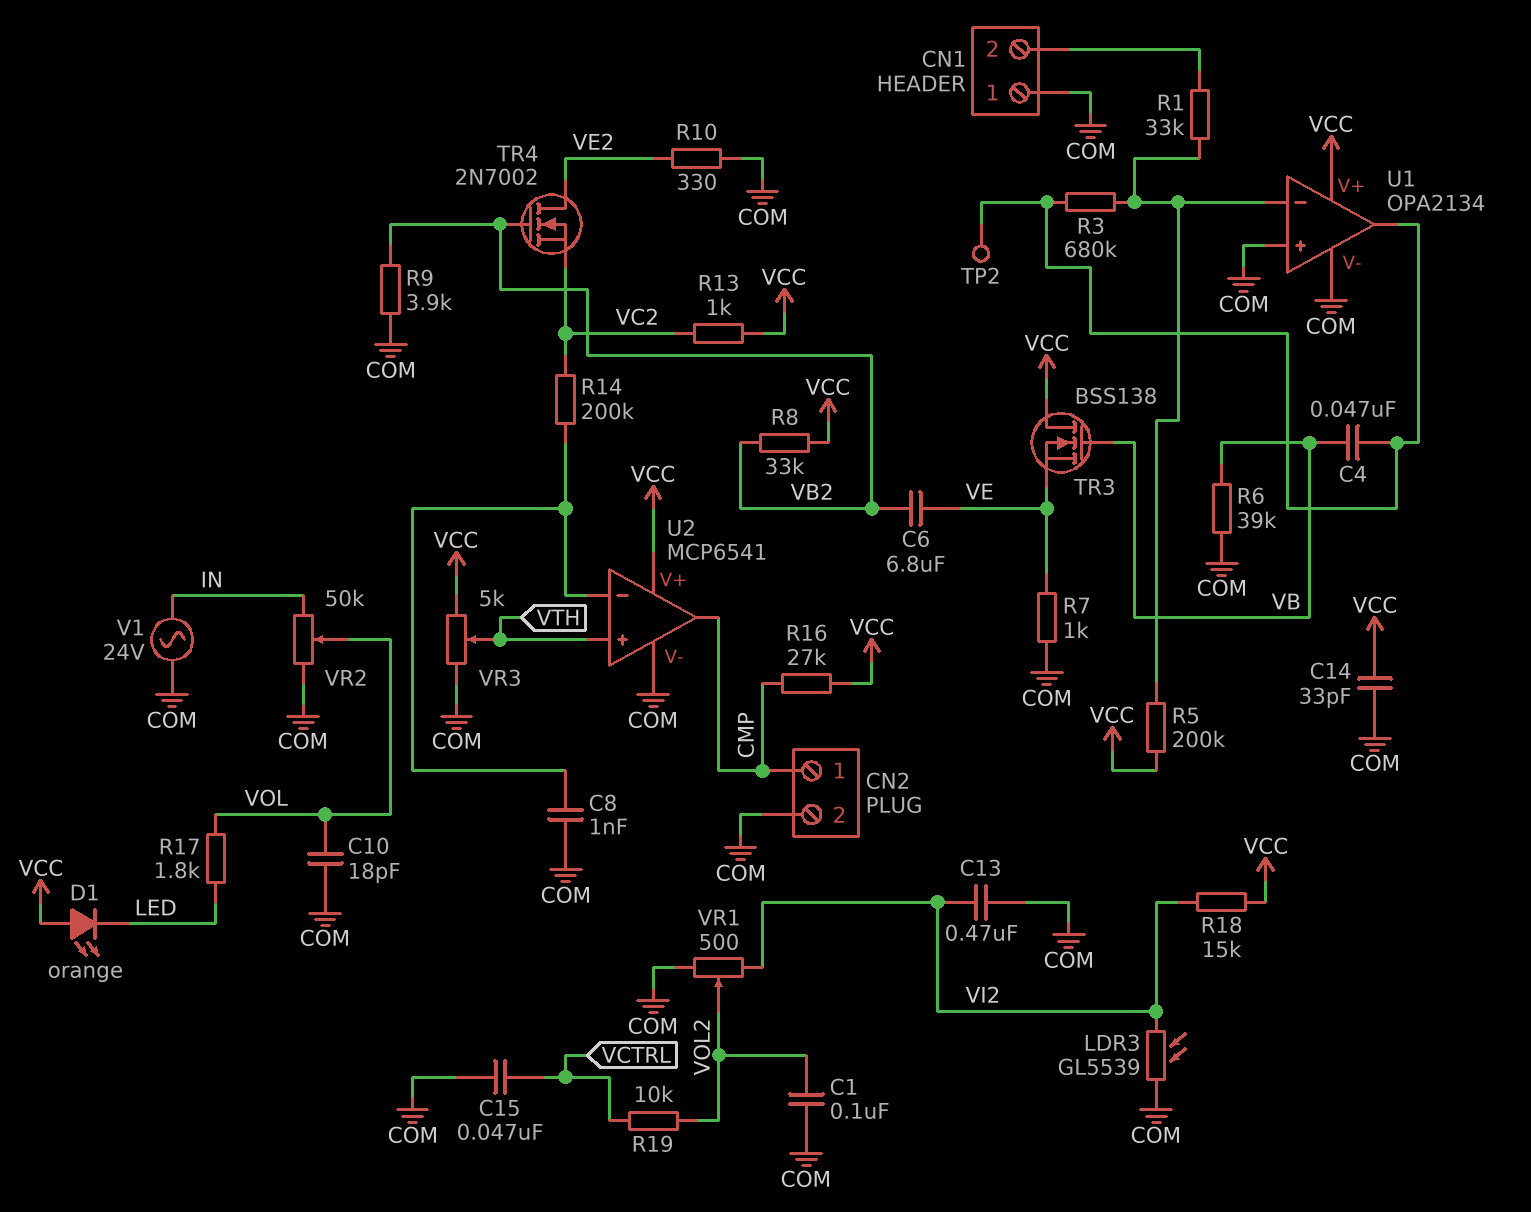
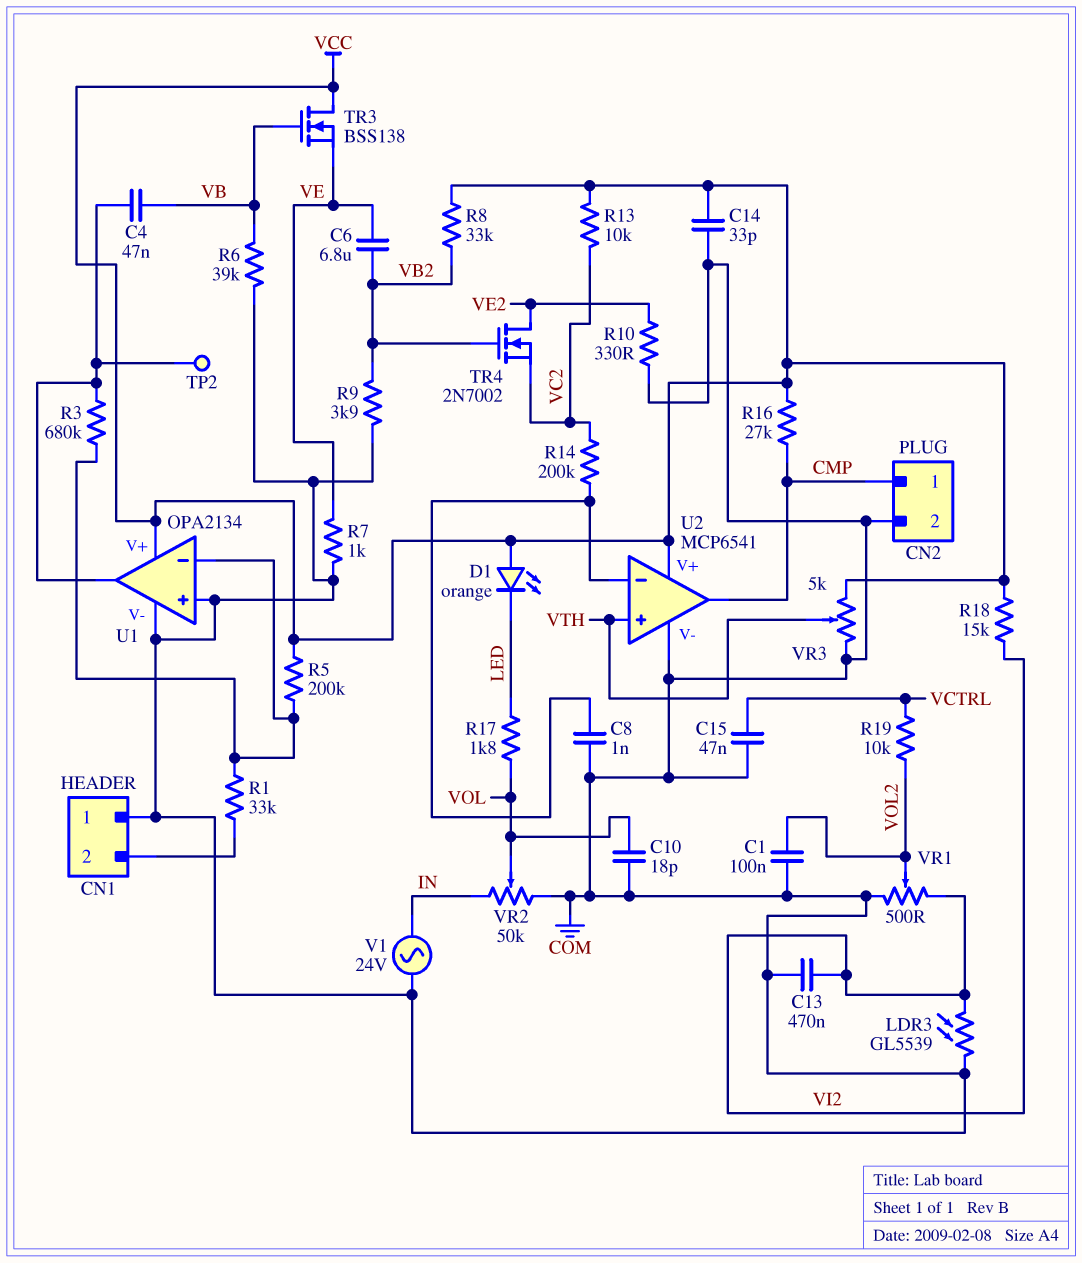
R13: 1k (VC2, VCC) -> 10k (VC2, VCC)

